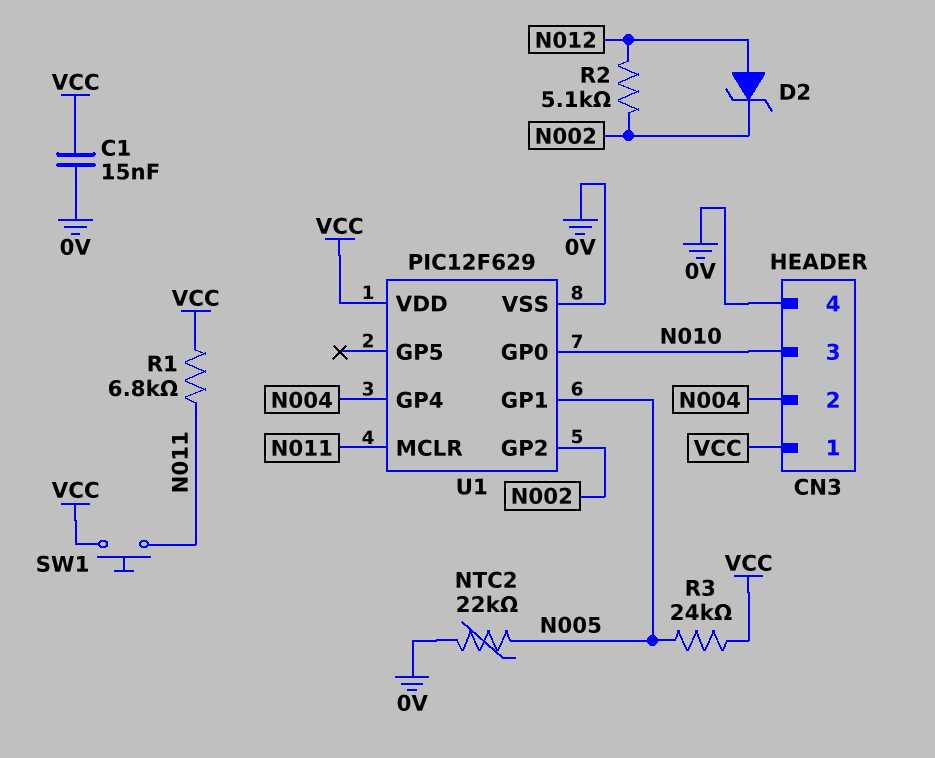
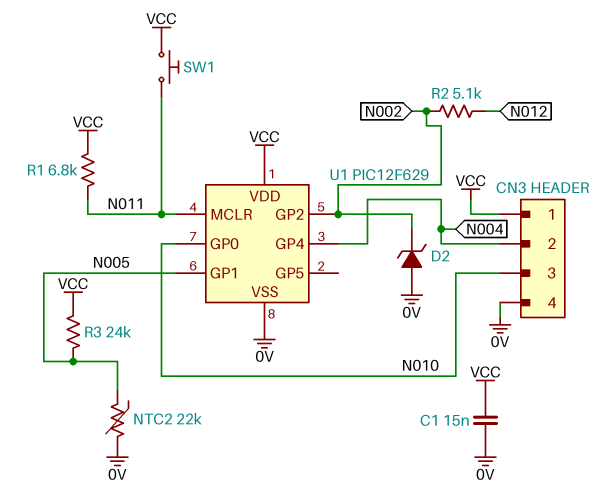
D2: zener (A N012, K N002) -> zener (A 0V, K N002)

